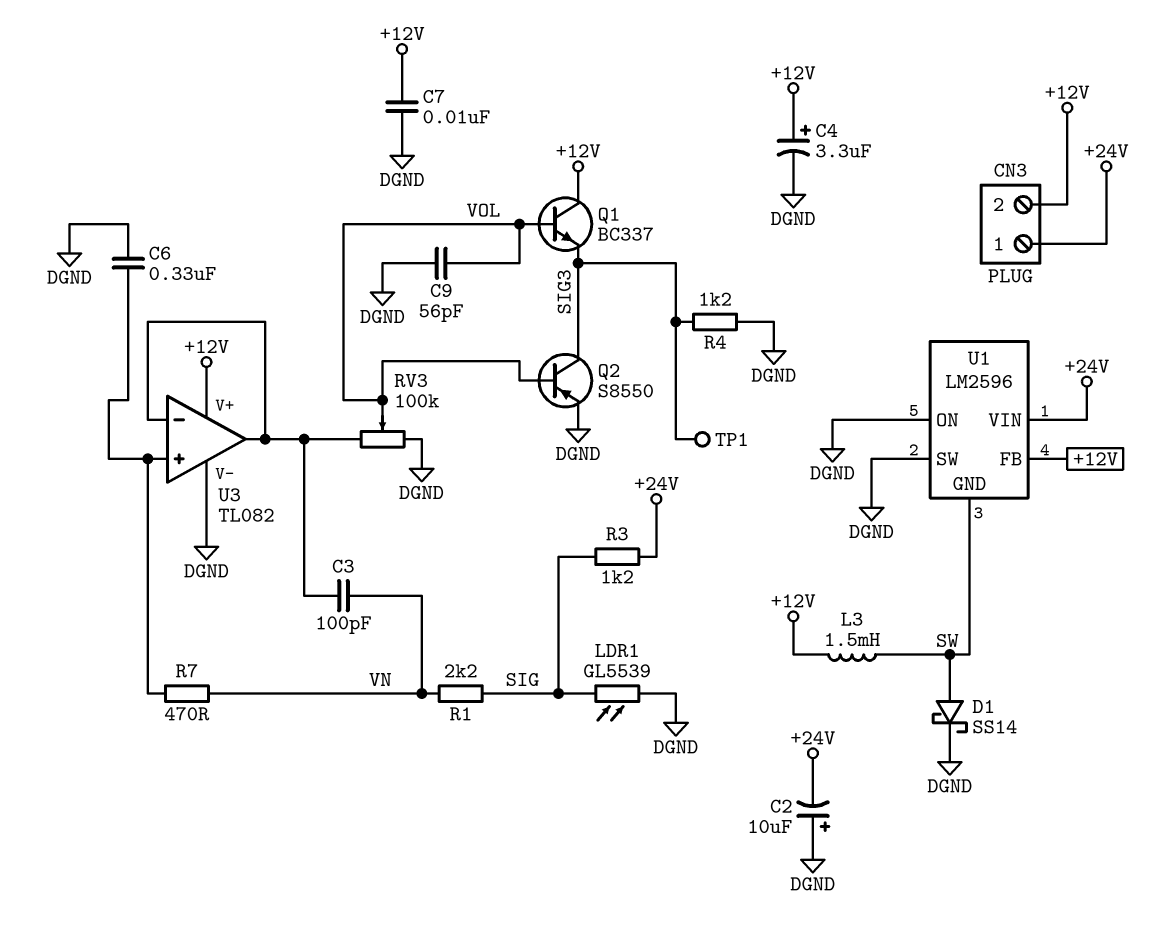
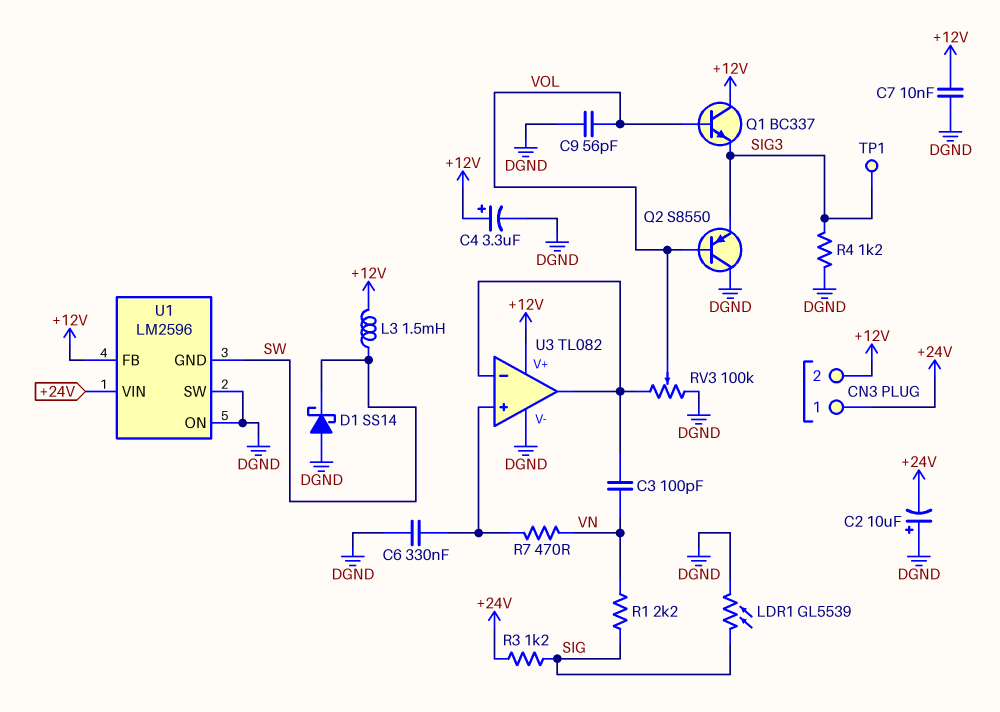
D1: schottky SS14 (A SW, K DGND) -> schottky SS14 (A DGND, K SW)
Q2: PNP S8550 (B VOL, C SIG3, E DGND) -> PNP S8550 (B VOL, C DGND, E SIG3)

